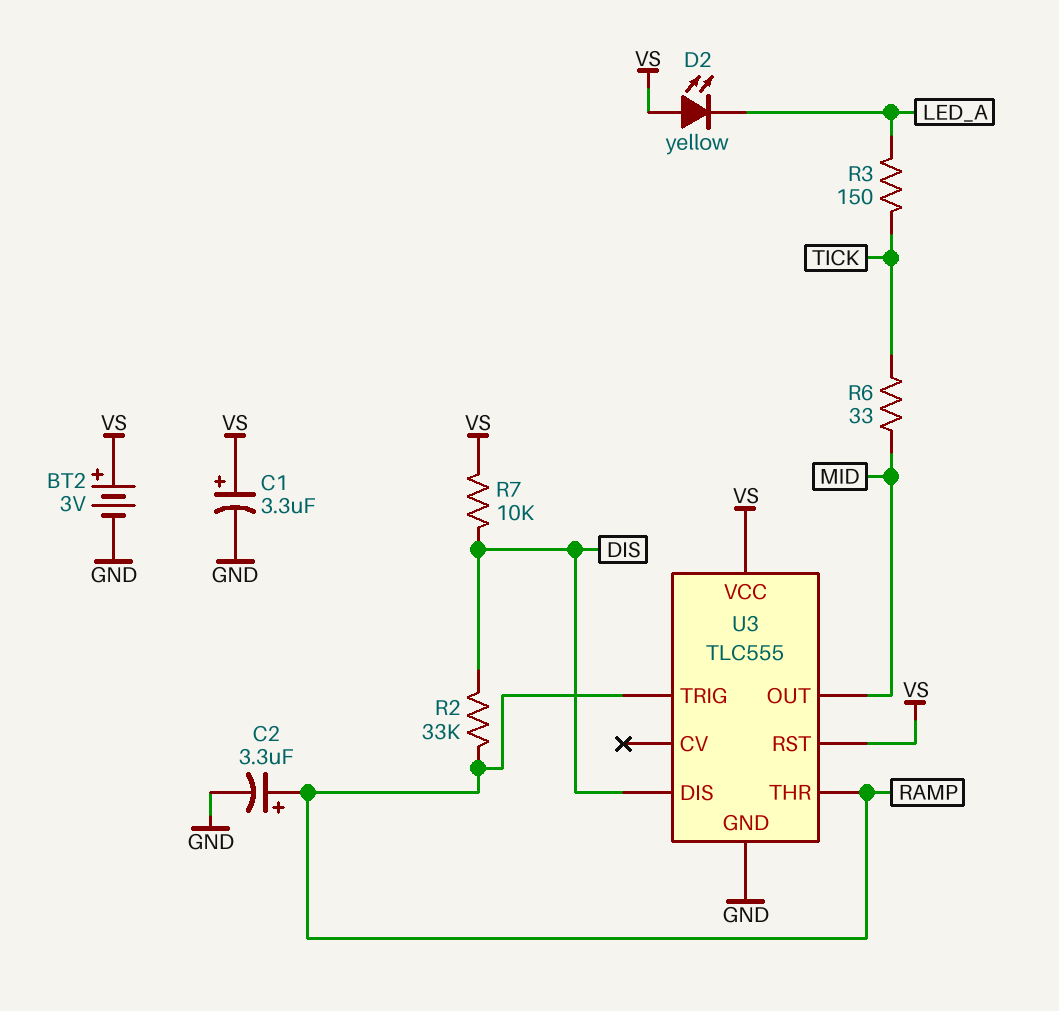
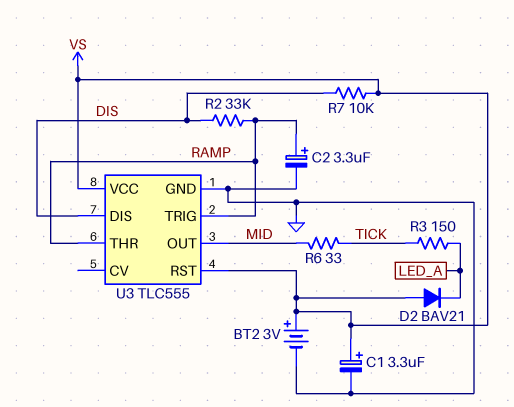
D2: LED yellow (A VS, K LED_A) -> diode BAV21 (A VS, K LED_A)

